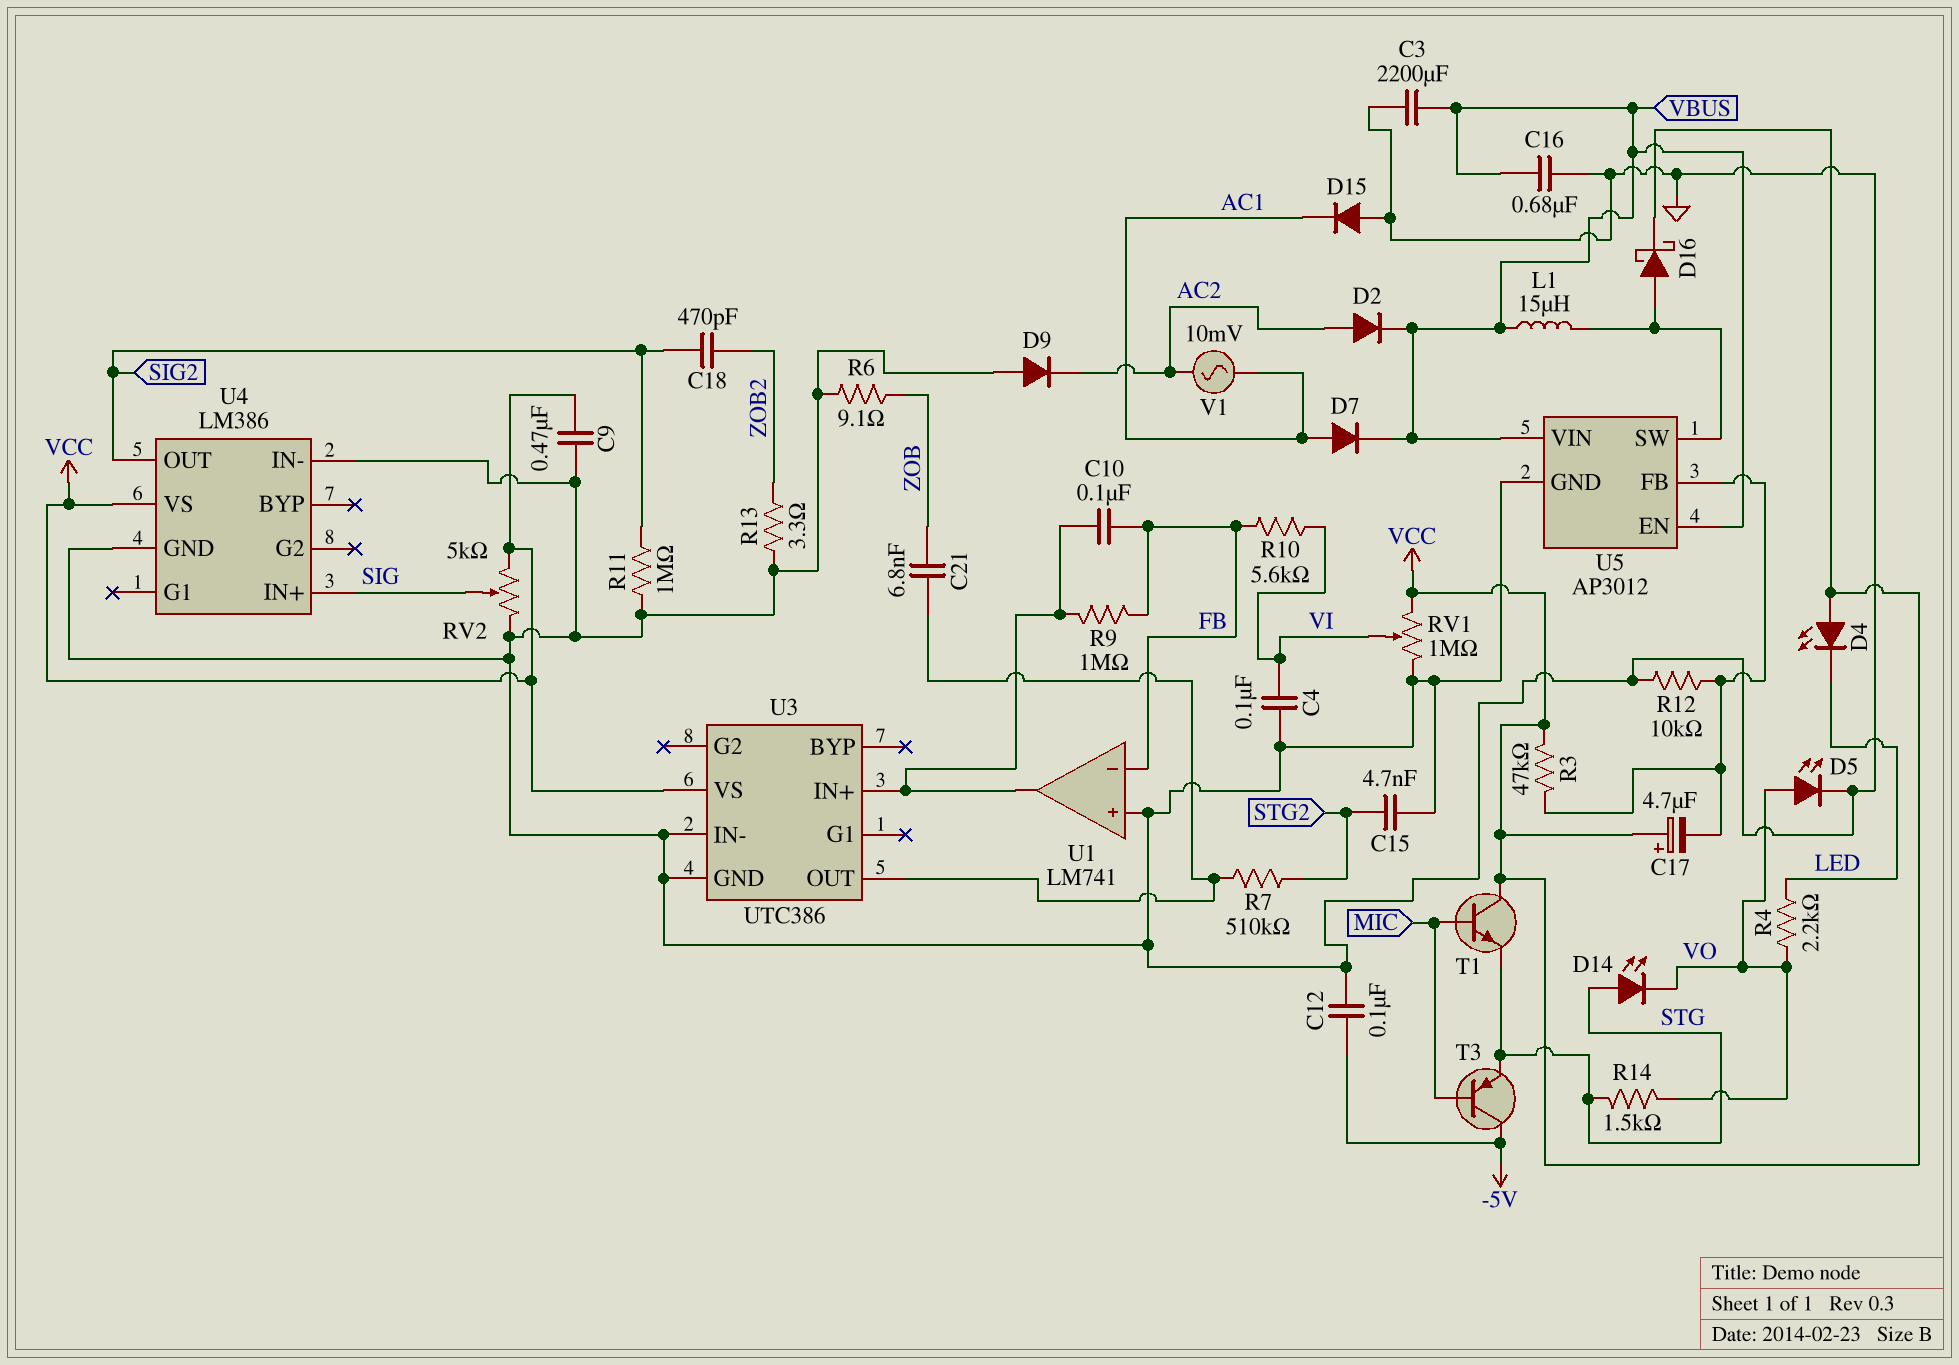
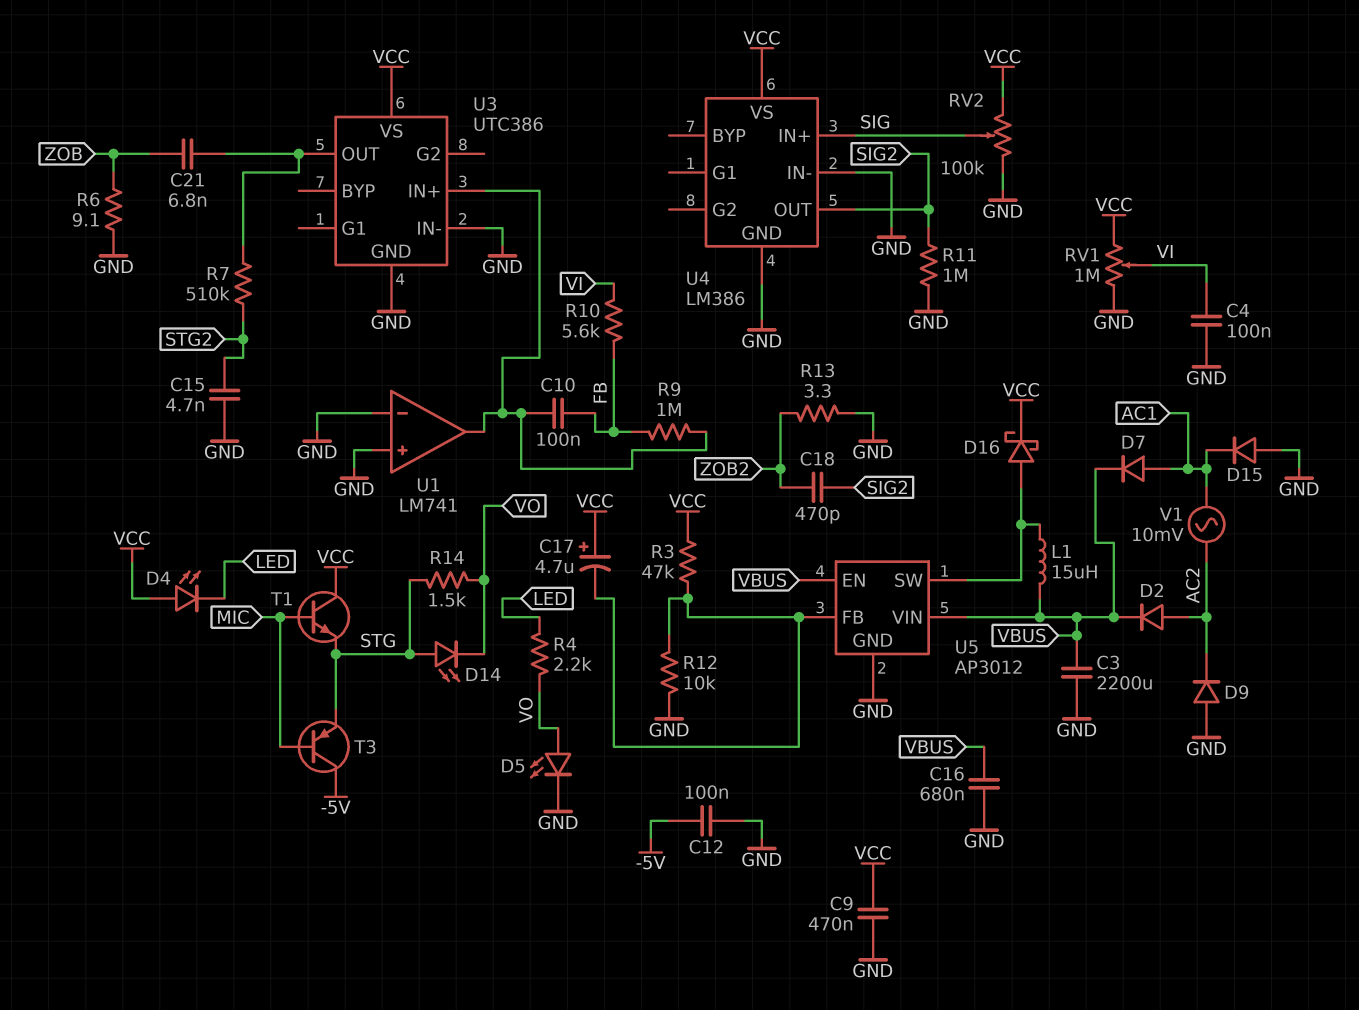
RV2: 5k (GND, VCC, wiper SIG) -> 100k (GND, VCC, wiper SIG)
U1 pin in-: FB -> GND

